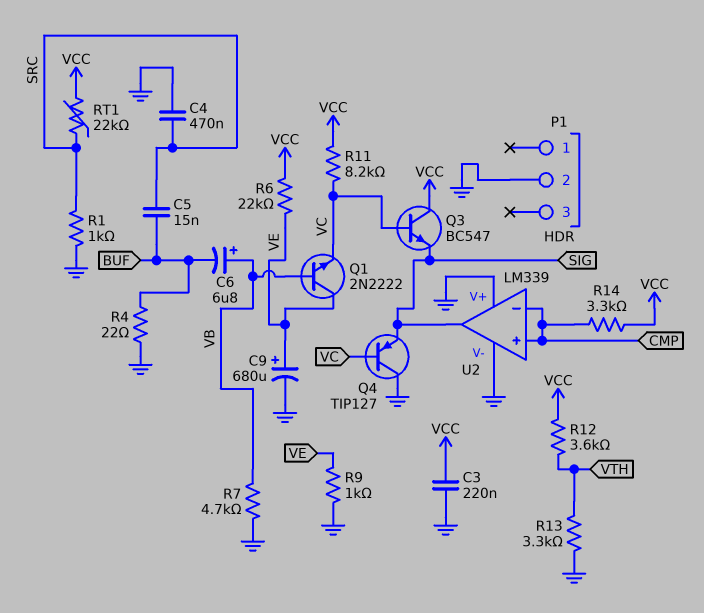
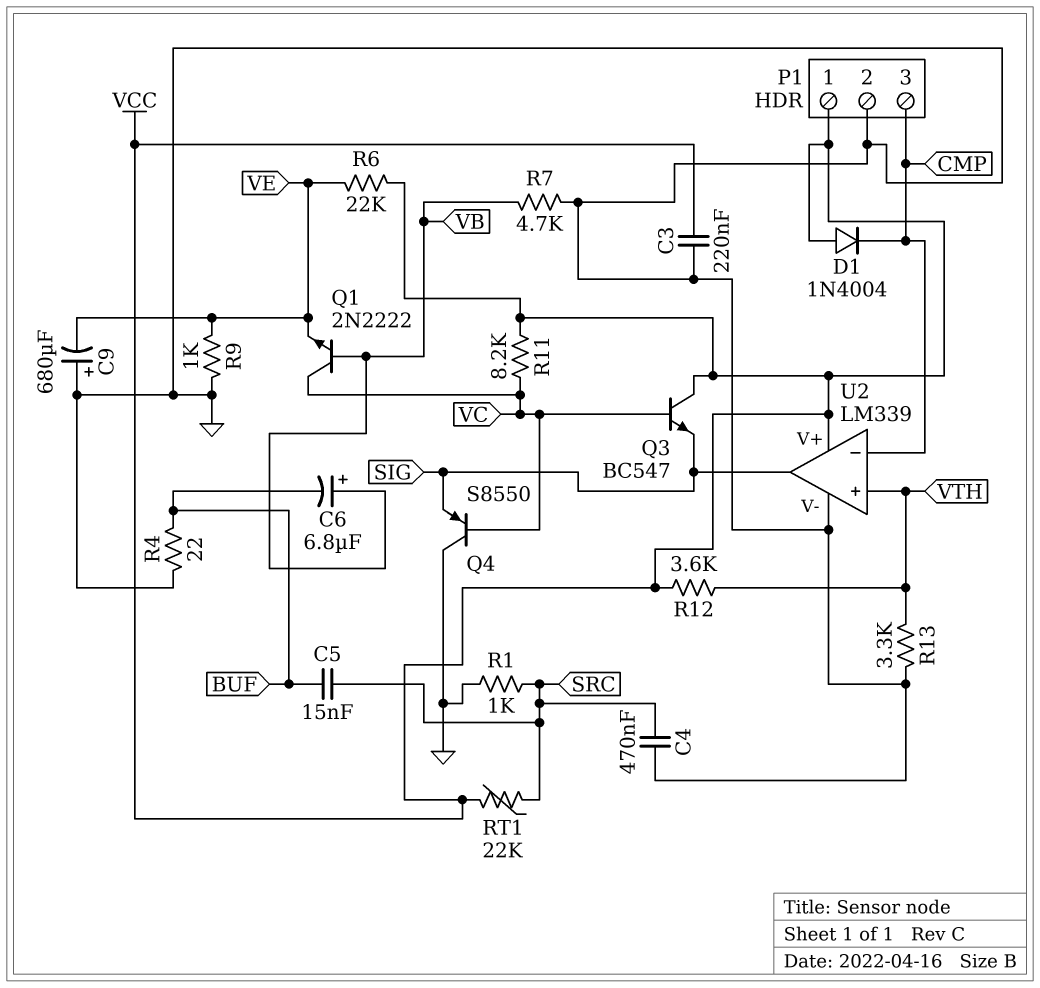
C9: 680uF (plus VE, minus GND) -> 680uF (plus GND, minus VE)
D1: none -> diode 1N4004 (A VCC, K CMP)
P1 pin 1: none -> VCC
P1 pin 3: none -> CMP
Q1: NPN 2N2222 (B VB, C VE, E VC) -> NPN 2N2222 (B VB, C VC, E VE)
Q4: PNP TIP127 (B VC, C GND, E SIG) -> PNP S8550 (B VC, C GND, E SIG)
R14: 3.3k (CMP, VCC) -> none
U2 pin V+: GND -> VCC
U2 pin in+: CMP -> VTH

